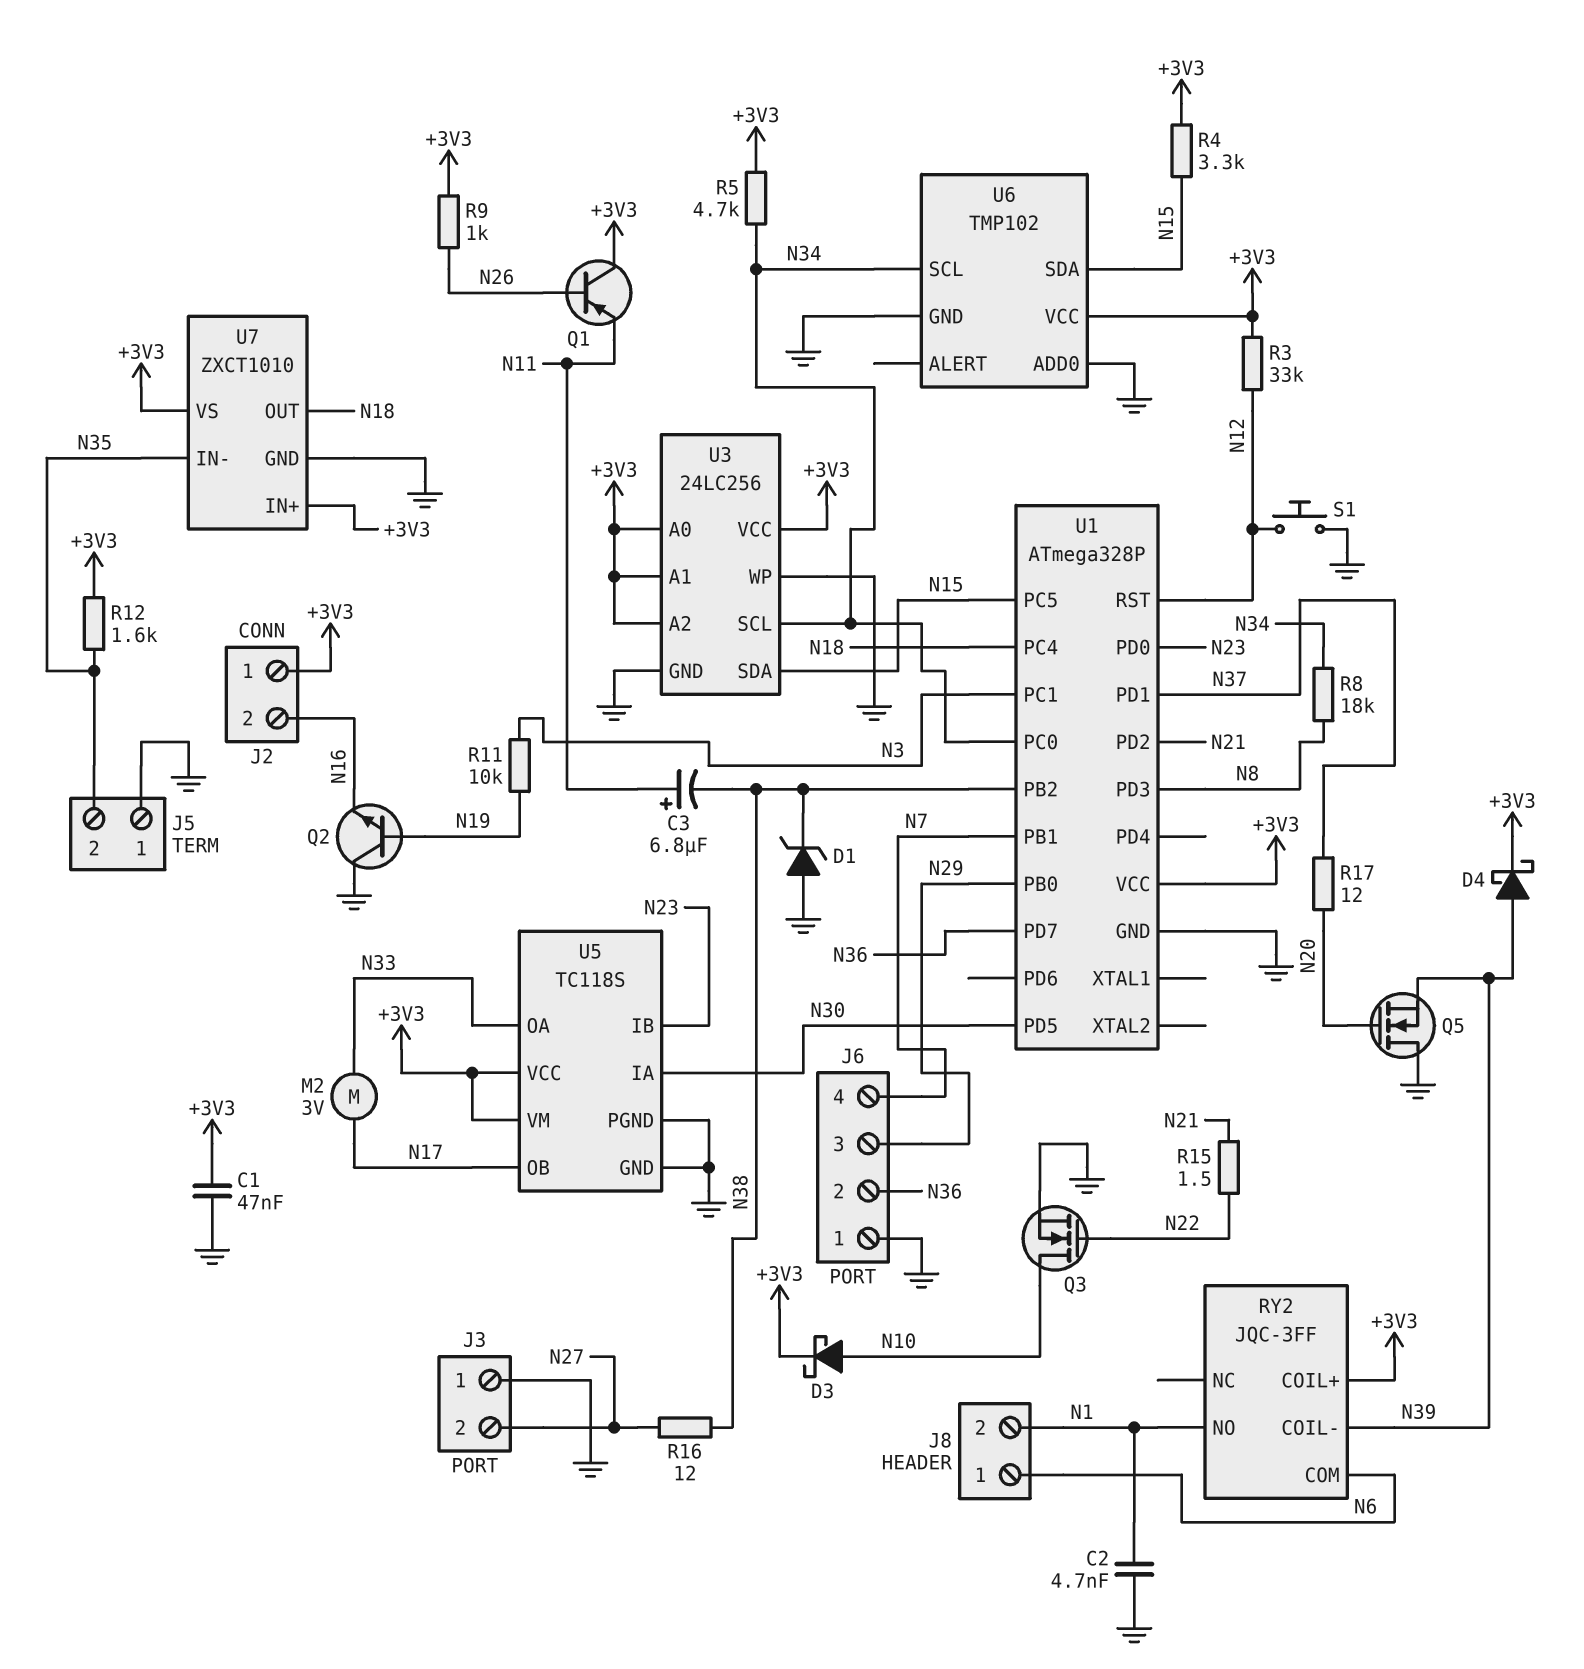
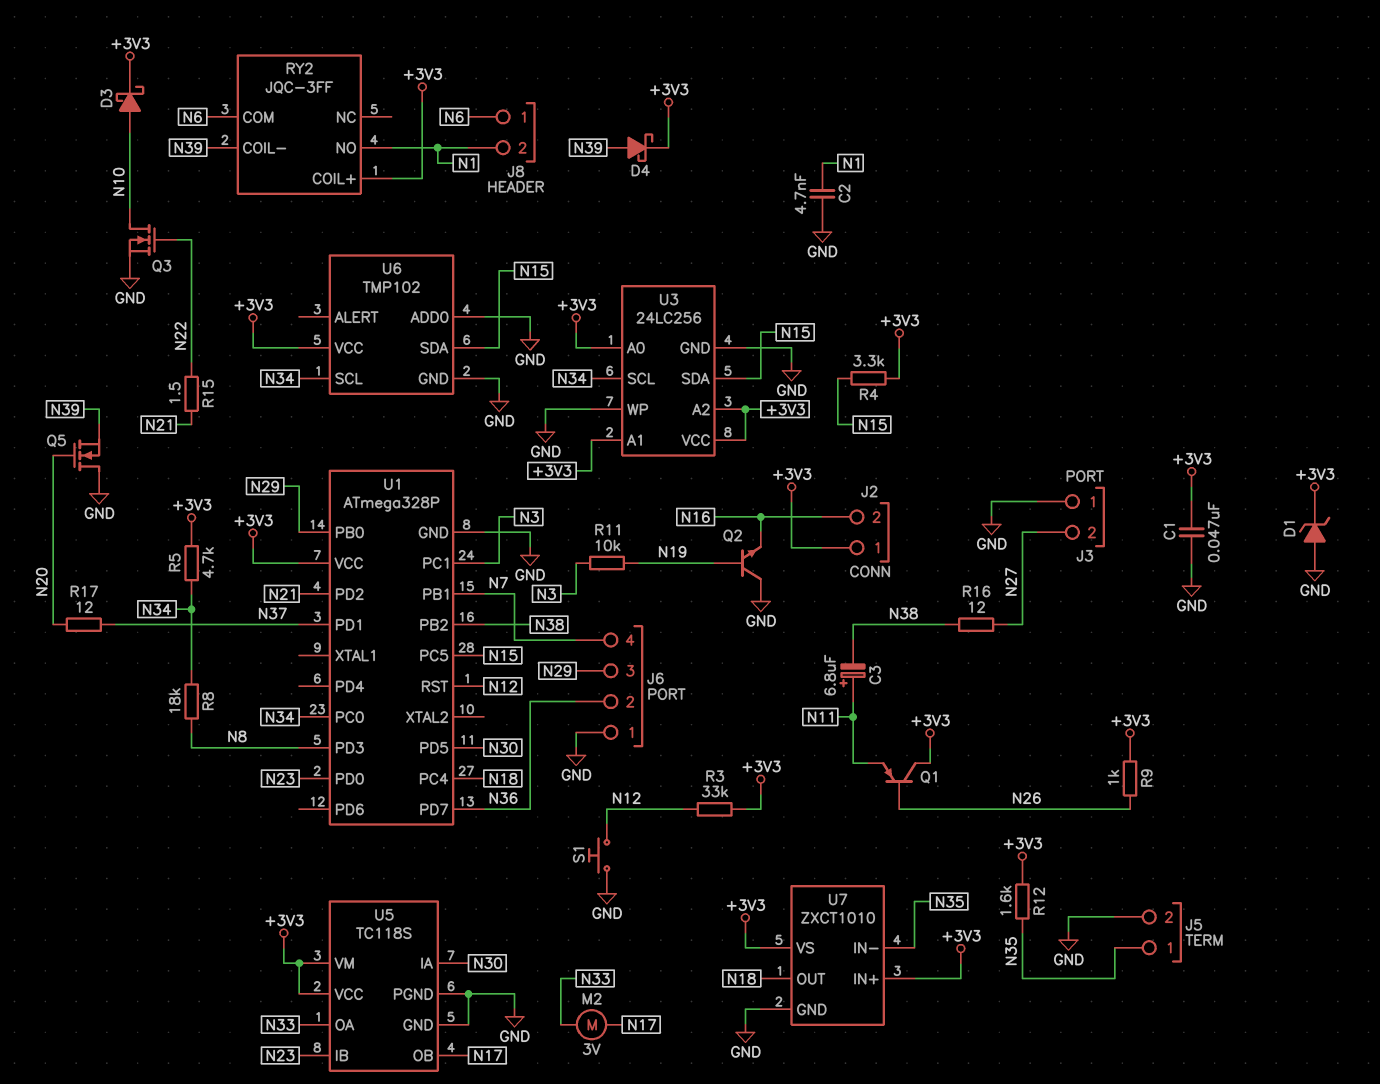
D1: zener (A GND, K N38) -> zener (A GND, K +3V3)
J5 pin 1: GND -> N35
J5 pin 2: N35 -> GND

